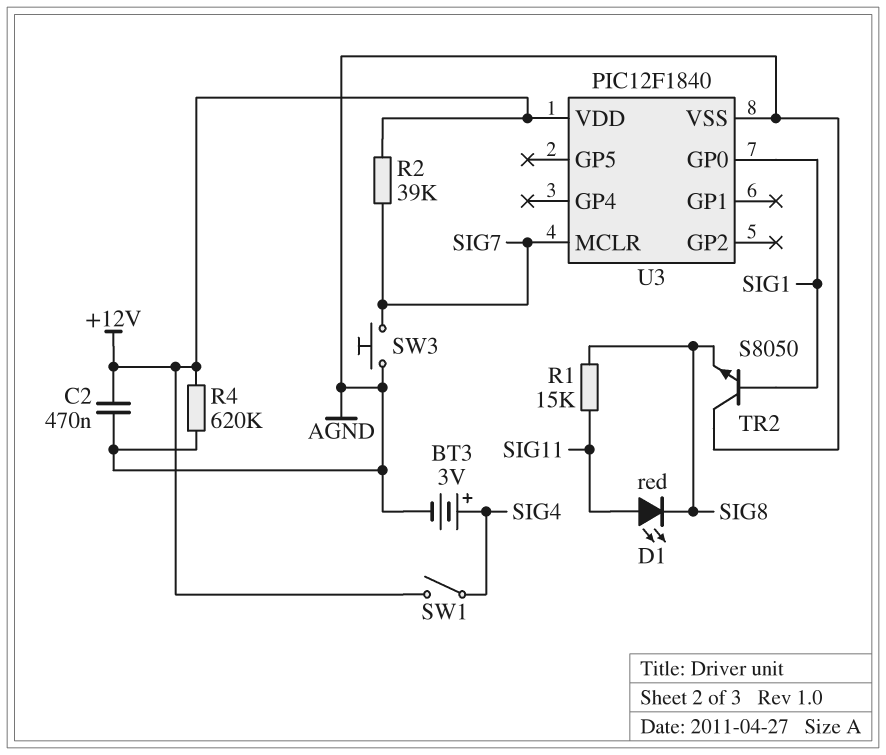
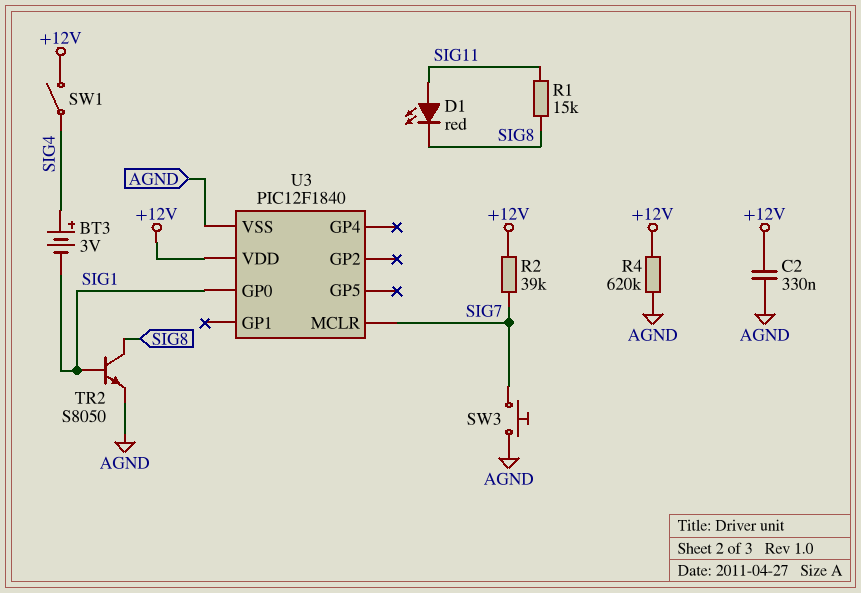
BT3: 3V (plus SIG4, minus AGND) -> 3V (plus SIG4, minus SIG1)
C2: 470nF (+12V, AGND) -> 330nF (+12V, AGND)
TR2: NPN S8050 (B SIG1, C AGND, E SIG8) -> NPN S8050 (B SIG1, C SIG8, E AGND)

